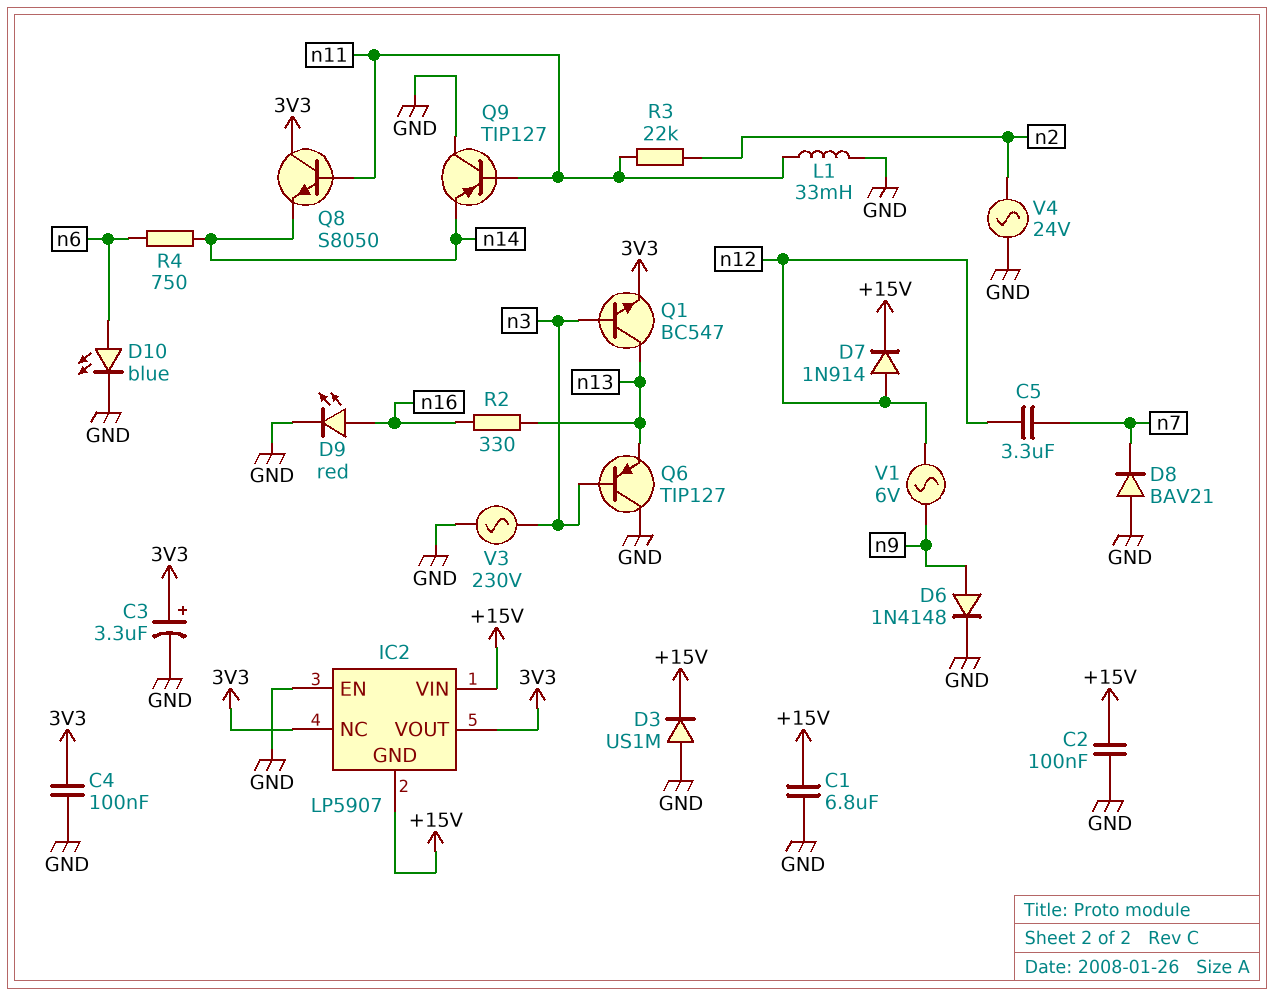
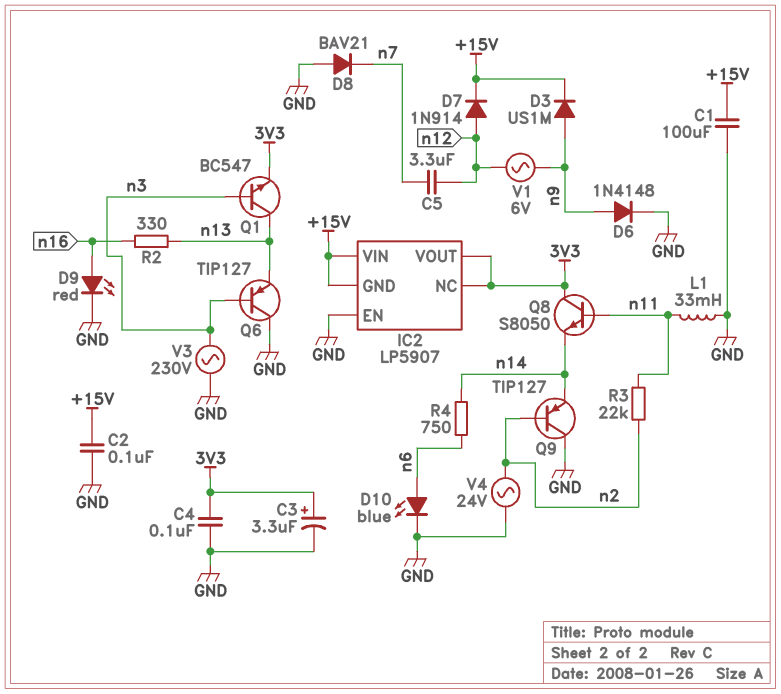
C1: 6.8uF (+15V, GND) -> 100uF (+15V, GND)
D3: diode US1M (A GND, K +15V) -> diode US1M (A n9, K +15V)
Q9: PNP TIP127 (B n11, C GND, E n14) -> PNP TIP127 (B n2, C GND, E n14)

